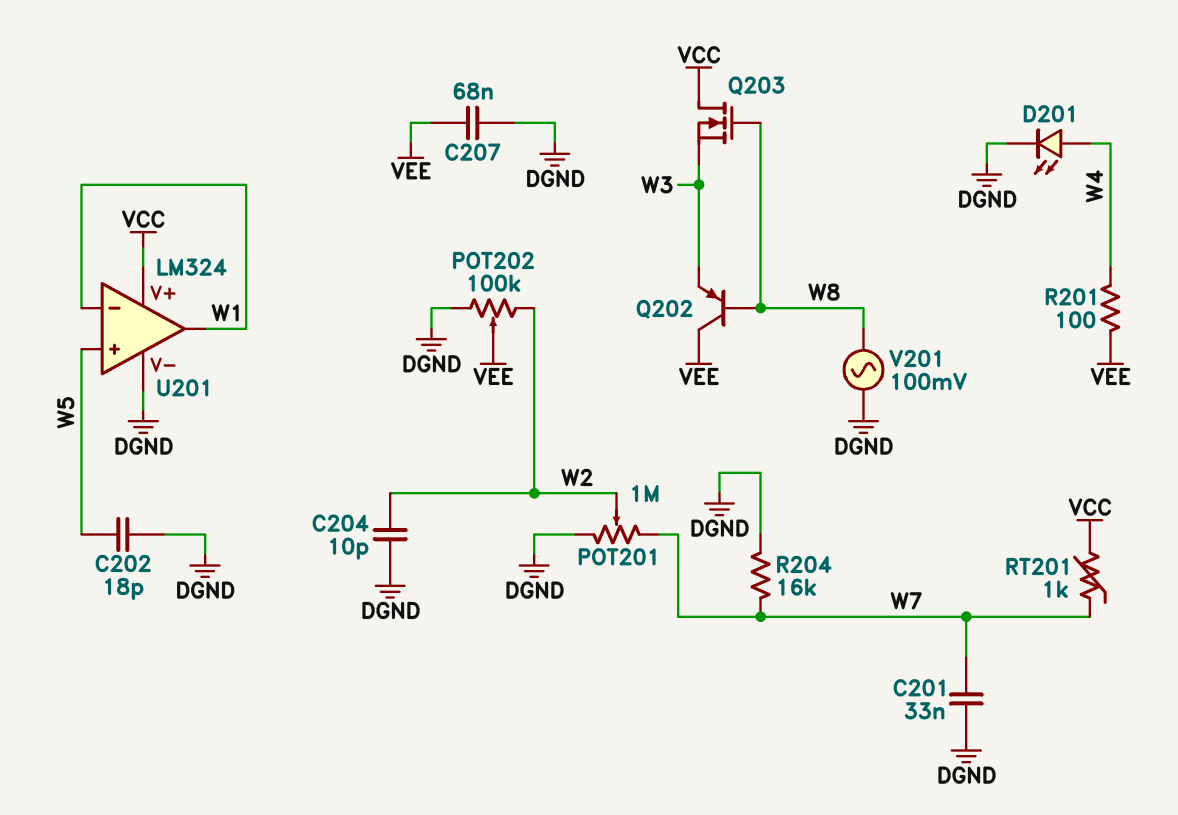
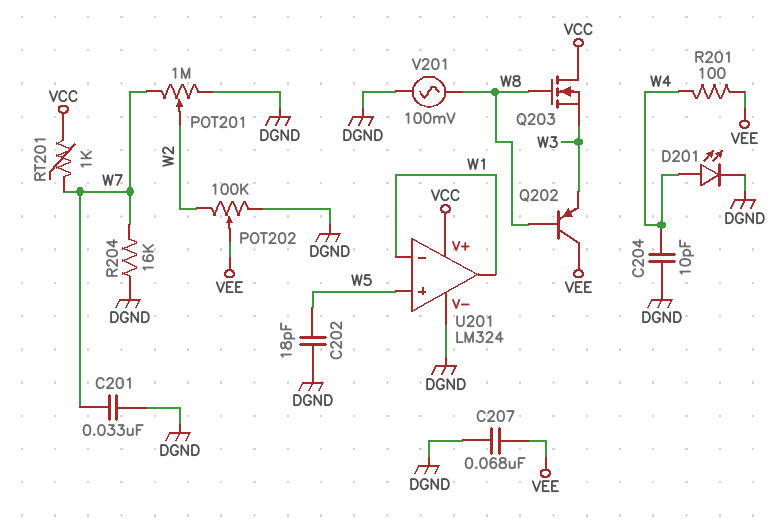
C204: 10pF (DGND, W2) -> 10pF (DGND, W4)

